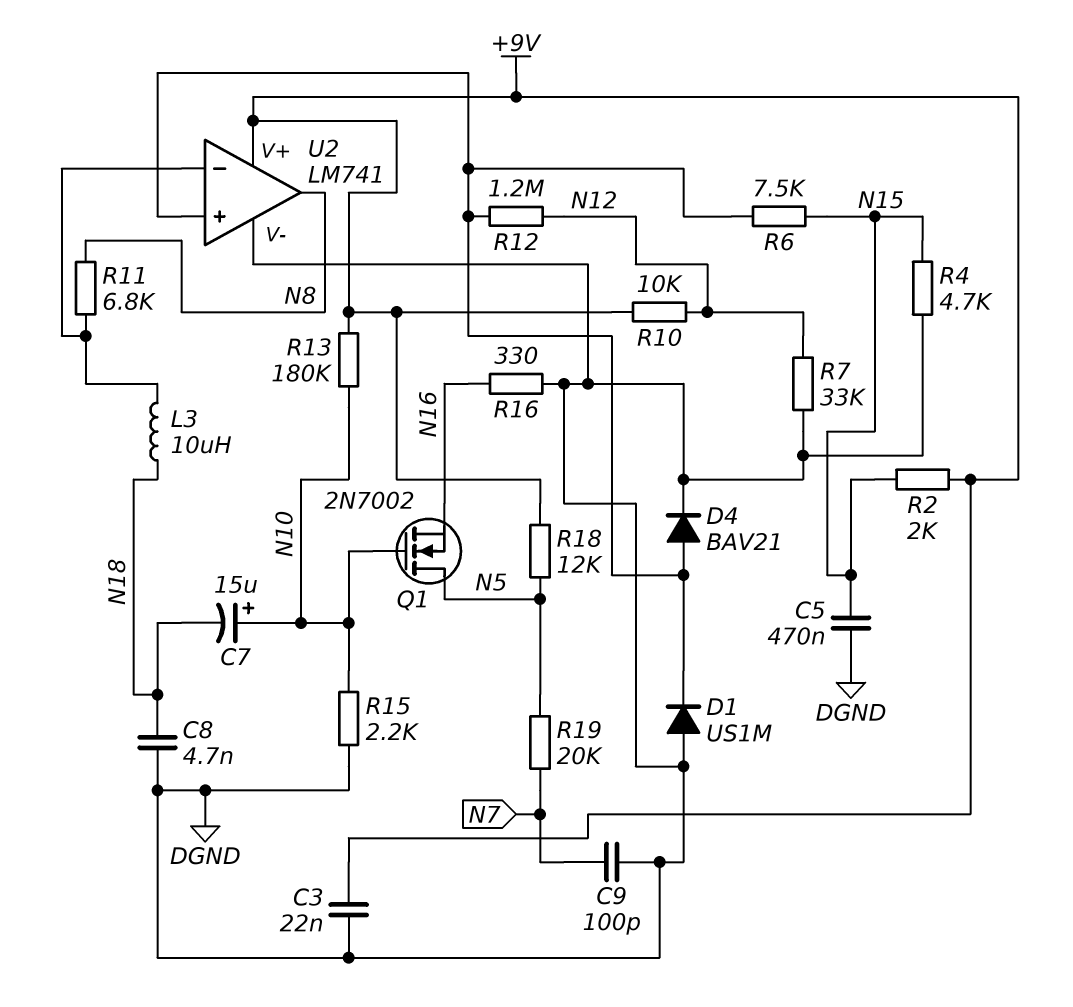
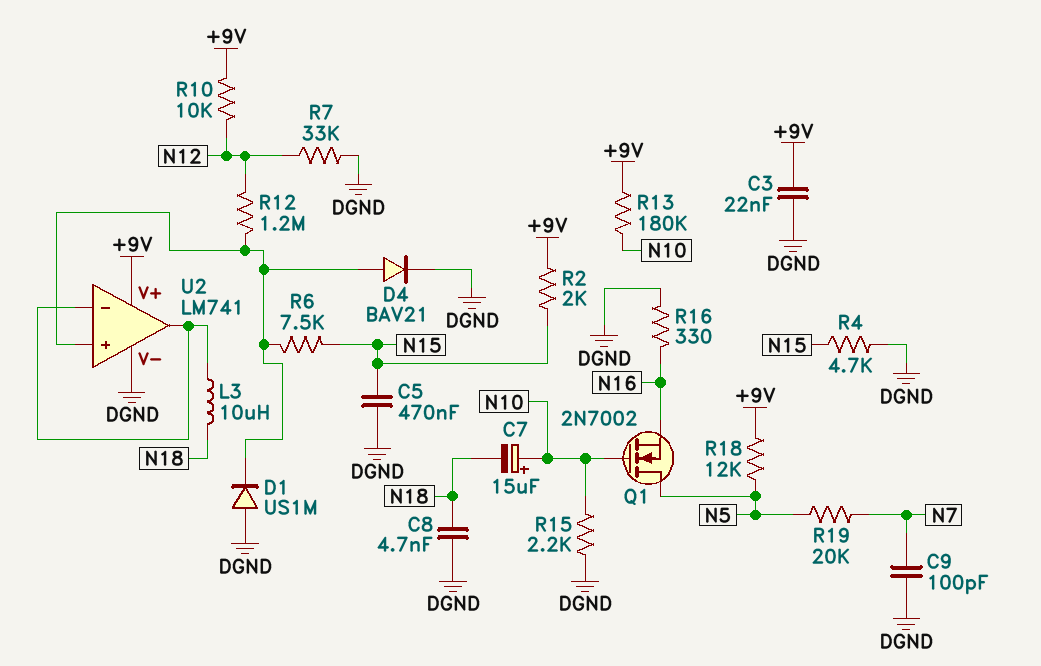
R11: 6.8k (N8, U2/in-) -> none
U2 pin out: N8 -> U2/in-

